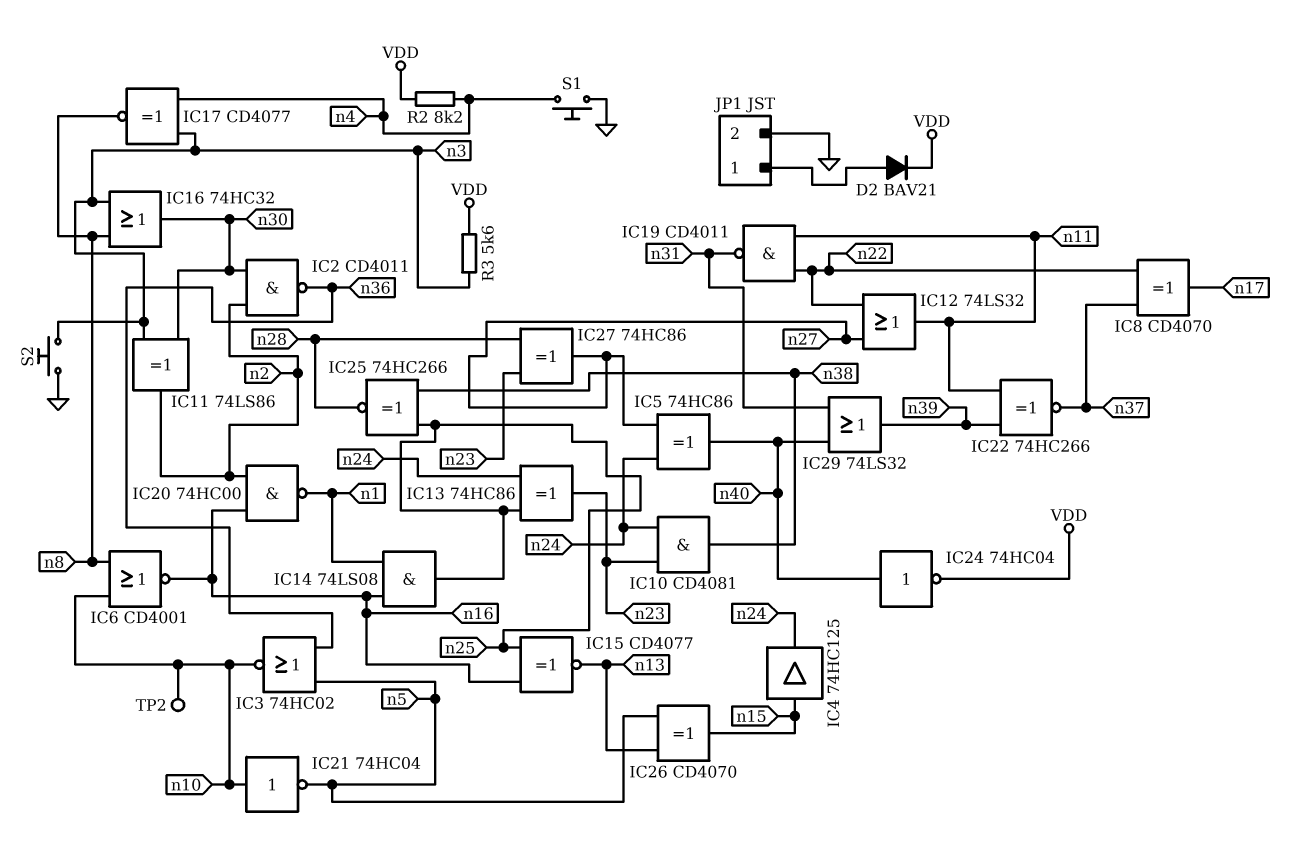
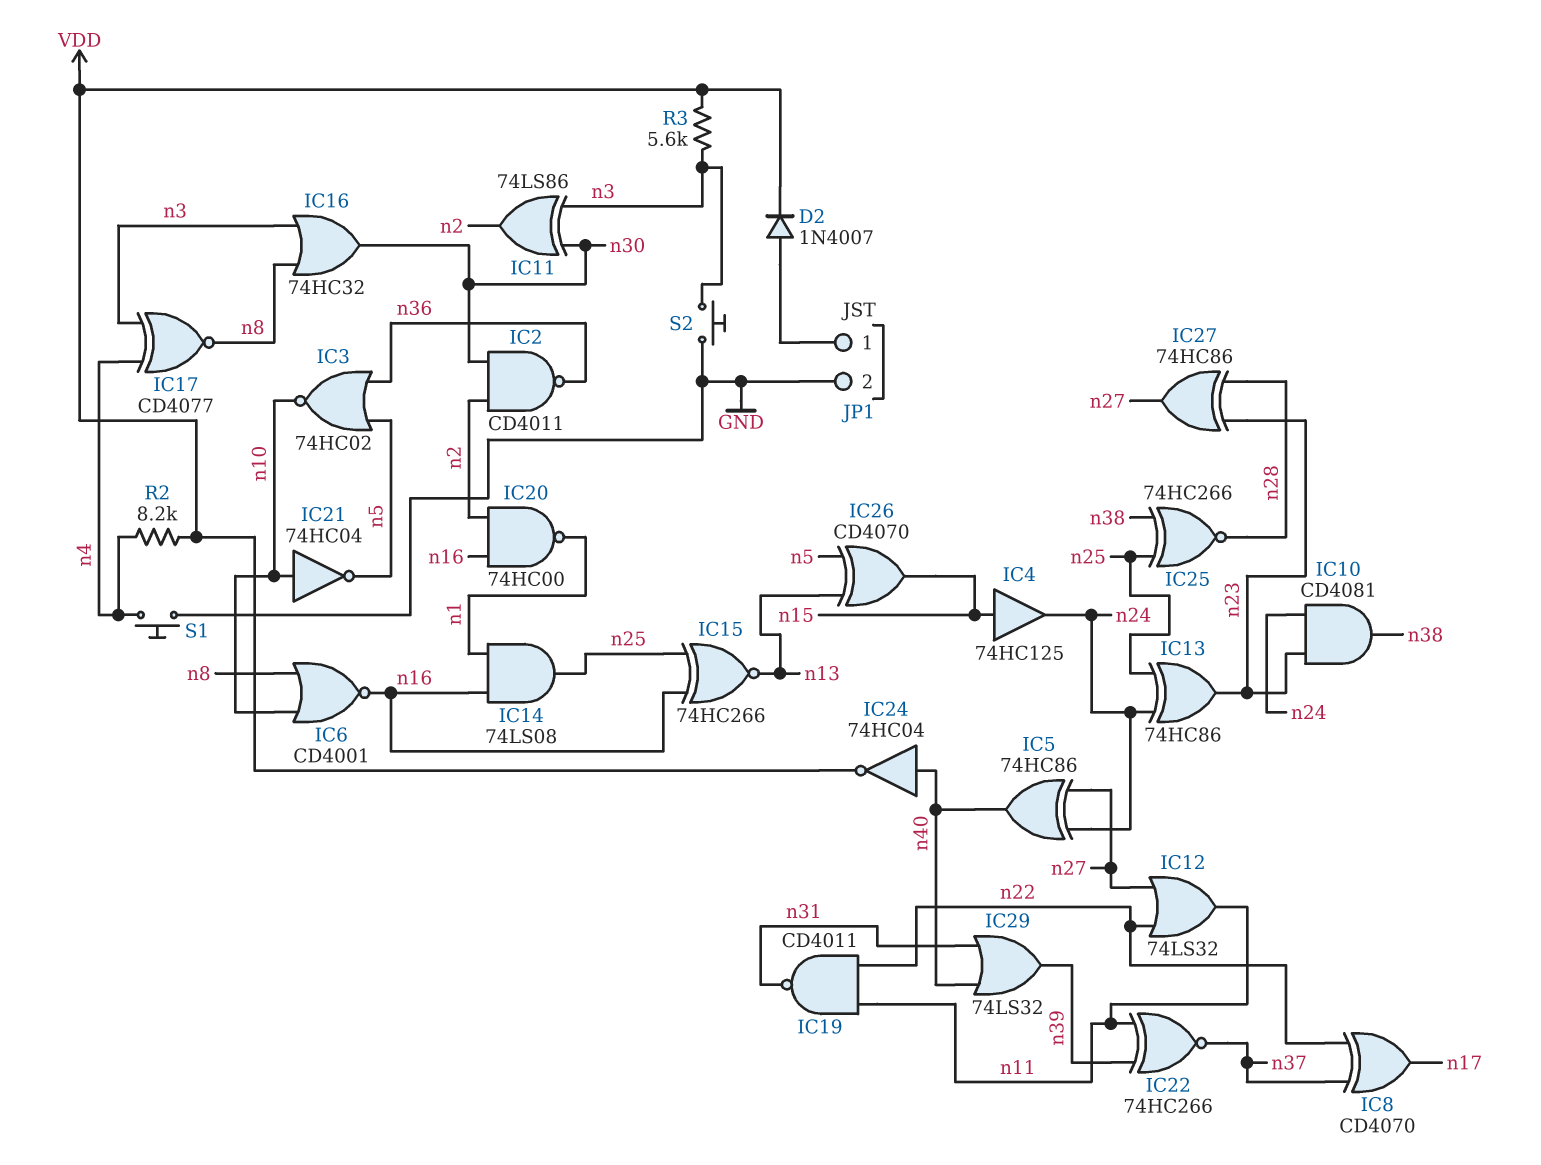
D2: diode BAV21 (A JP1/1, K VDD) -> diode 1N4007 (A JP1/1, K VDD)
IC15: XNOR CD4077 (in n16, in n25, out n13) -> XNOR 74HC266 (in n16, in n25, out n13)
TP2: test point (n10) -> none

